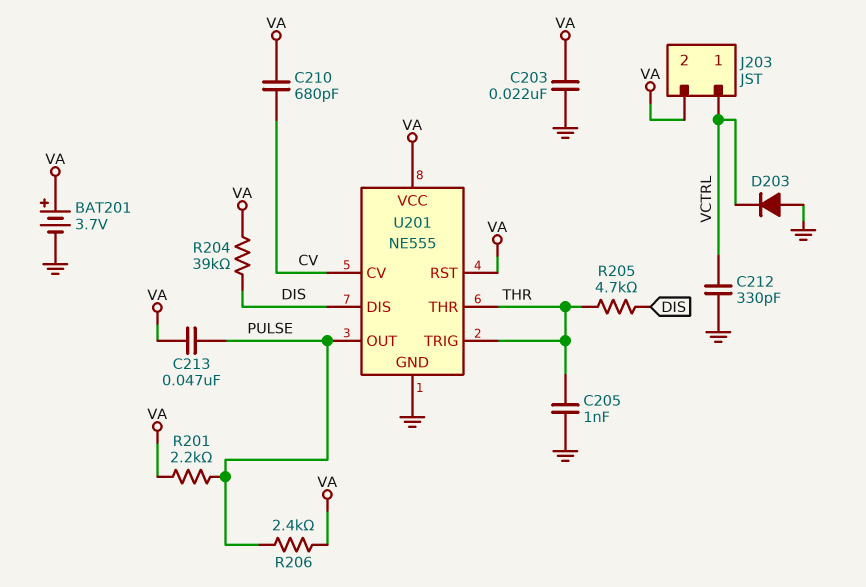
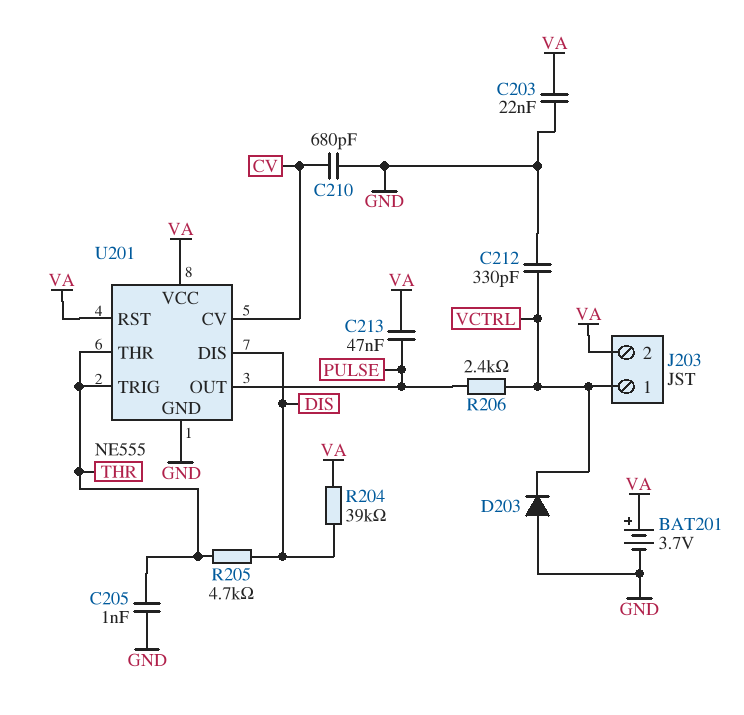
C210: 680pF (CV, VA) -> 680pF (CV, GND)
R201: 2.2k (PULSE, VA) -> none
R206: 2.4k (PULSE, VA) -> 2.4k (PULSE, VCTRL)

